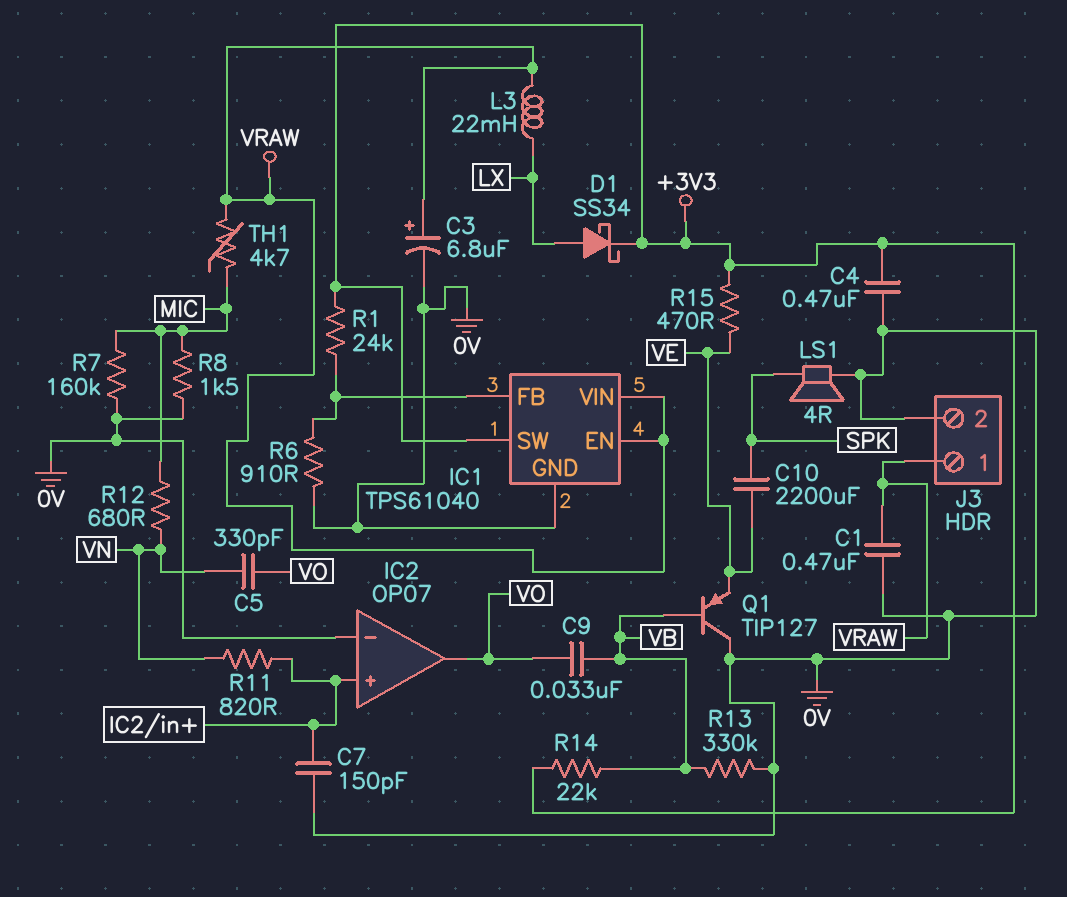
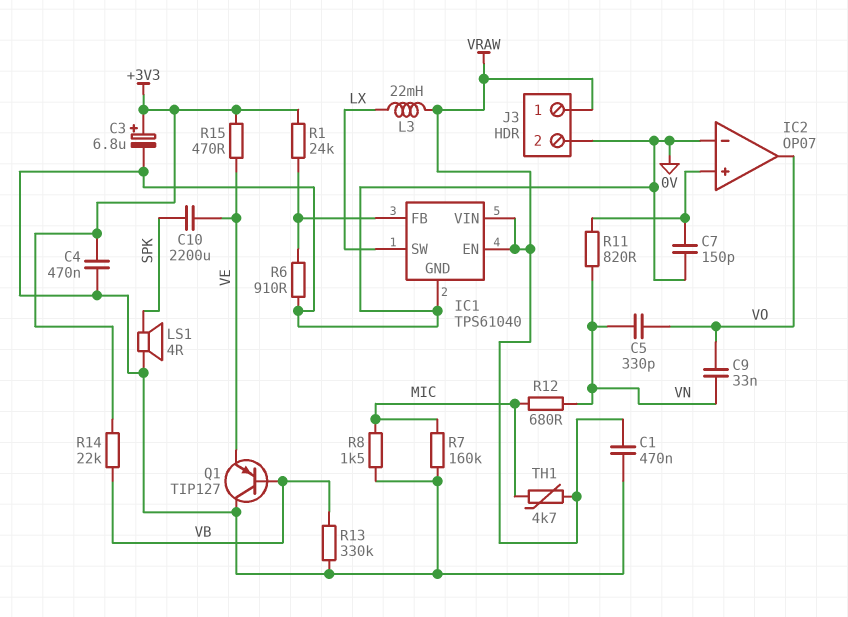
C3: 6.8uF (plus VRAW, minus 0V) -> 6.8uF (plus +3V3, minus 0V)
C9: 33nF (VB, VO) -> 33nF (VN, VO)
D1: schottky SS34 (A LX, K +3V3) -> none
IC1 pin SW: +3V3 -> LX

